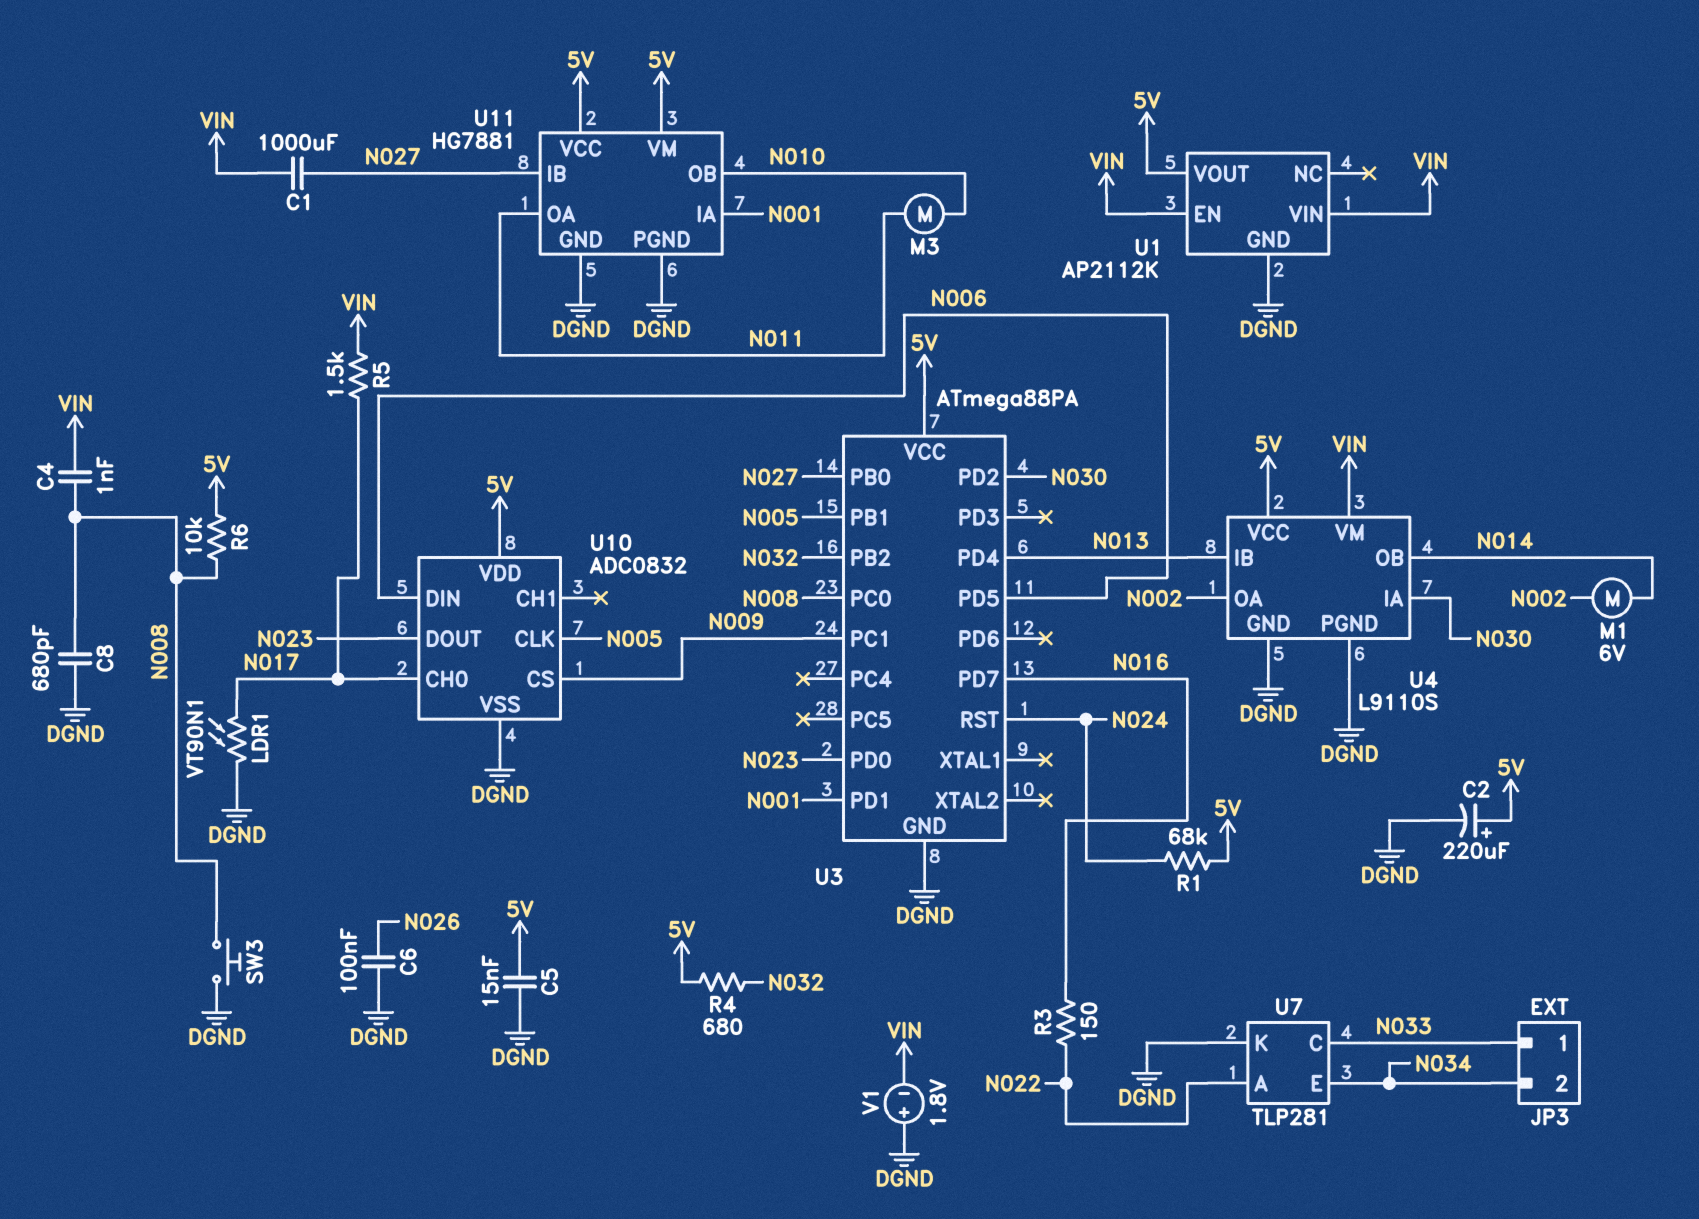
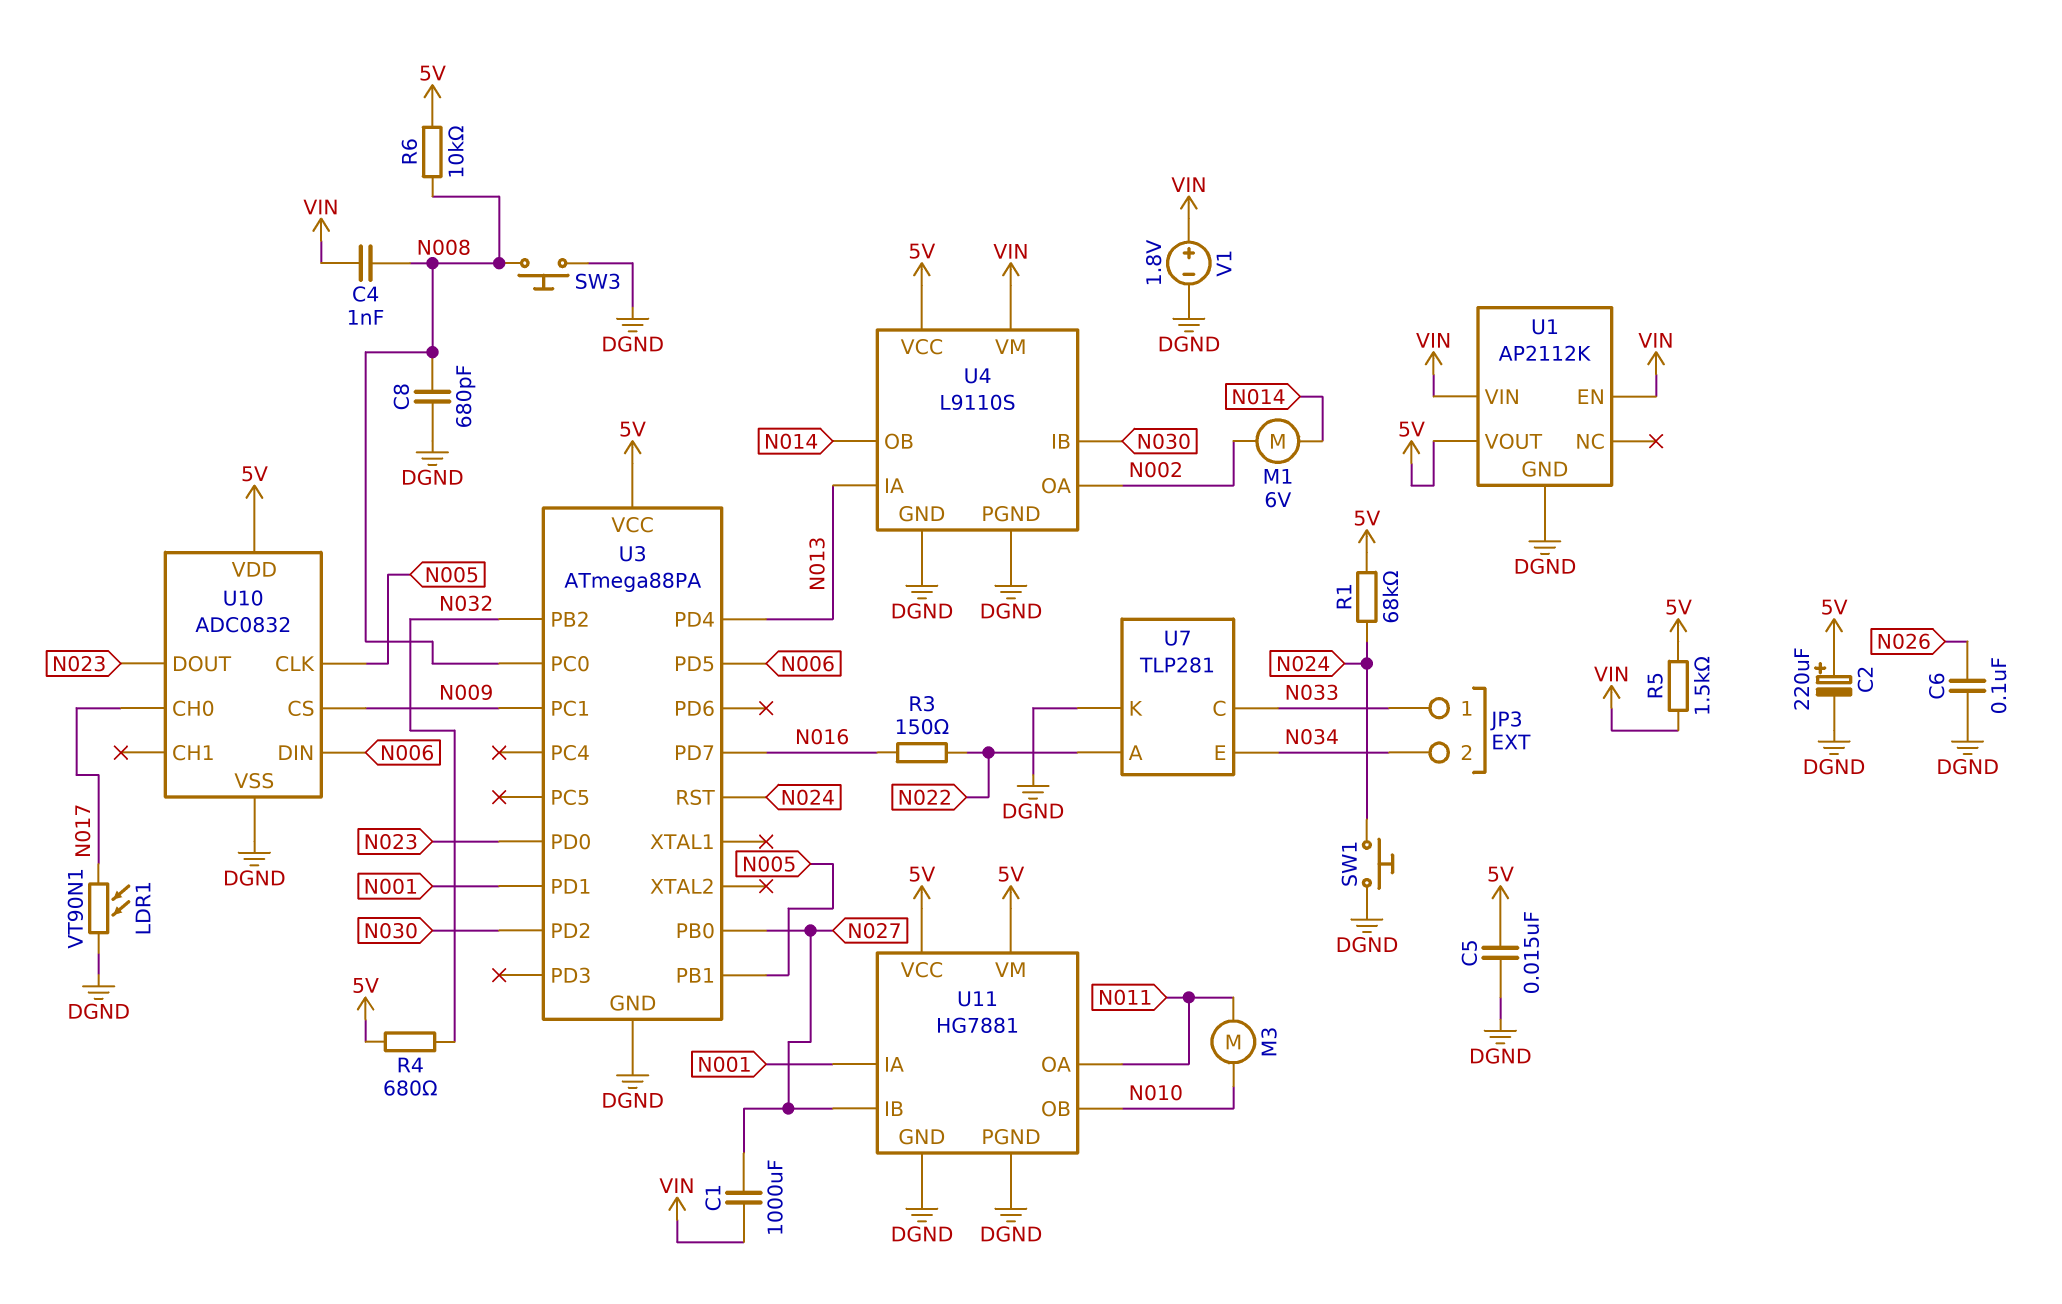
R5: 1.5k (N017, VIN) -> 1.5k (5V, VIN)
SW1: none -> button (DGND, N024)
U4 pin IA: N030 -> N013
U4 pin IB: N013 -> N030
V1: 1.8V (plus DGND, minus VIN) -> 1.8V (plus VIN, minus DGND)

